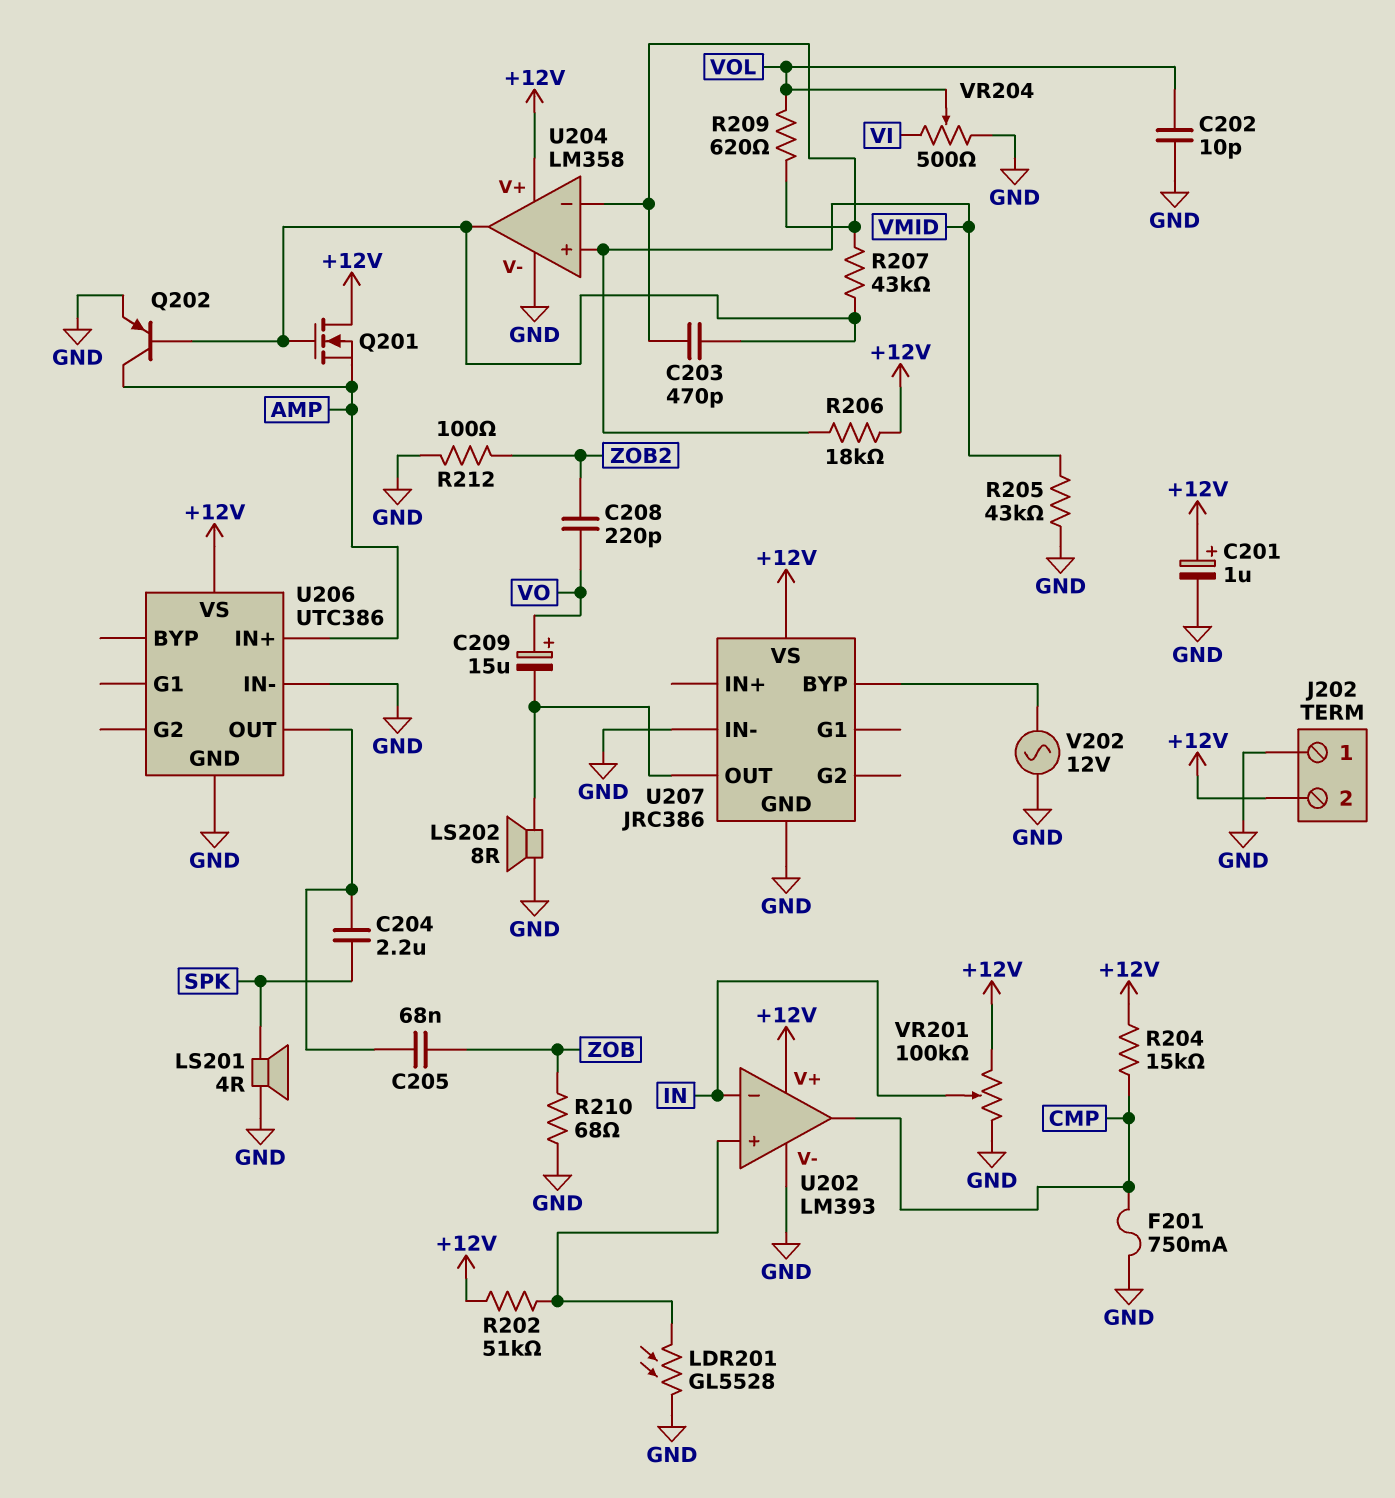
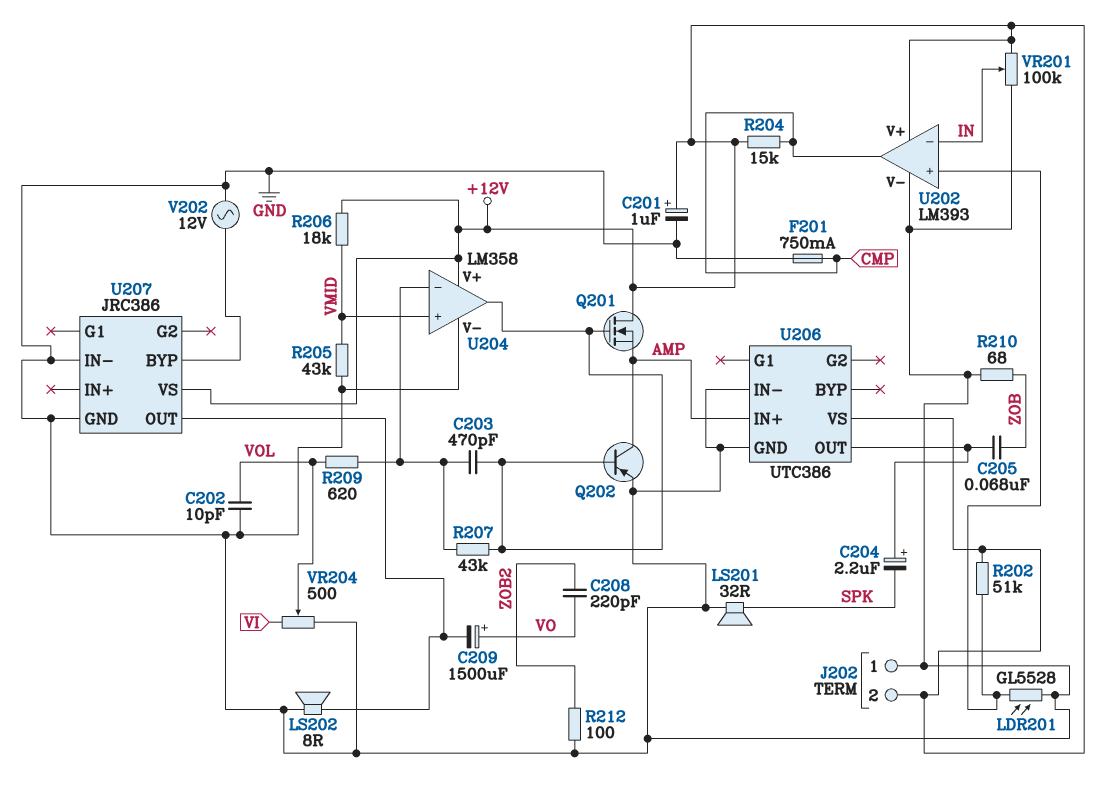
C204: 2.2uF (SPK, U206/OUT) -> 2.2uF (plus U206/OUT, minus SPK)
C209: 15uF (plus VO, minus U207/OUT) -> 1500uF (plus VO, minus U207/OUT)
LS201: speaker 4R (GND, SPK) -> speaker 32R (GND, SPK)

